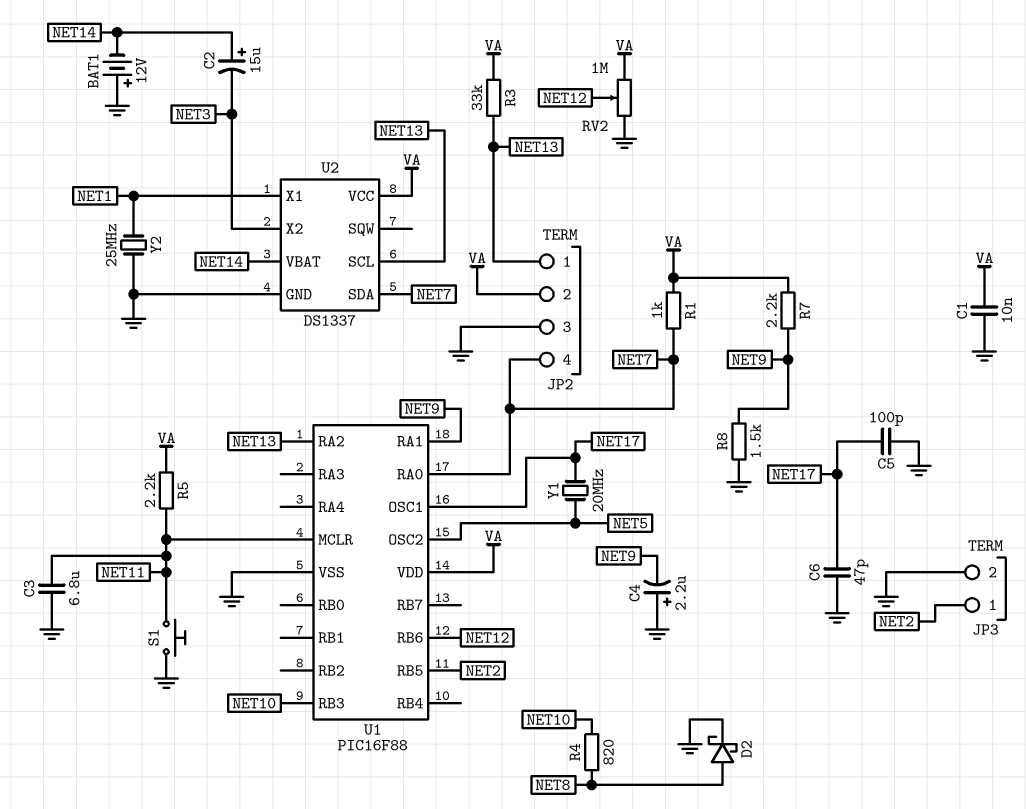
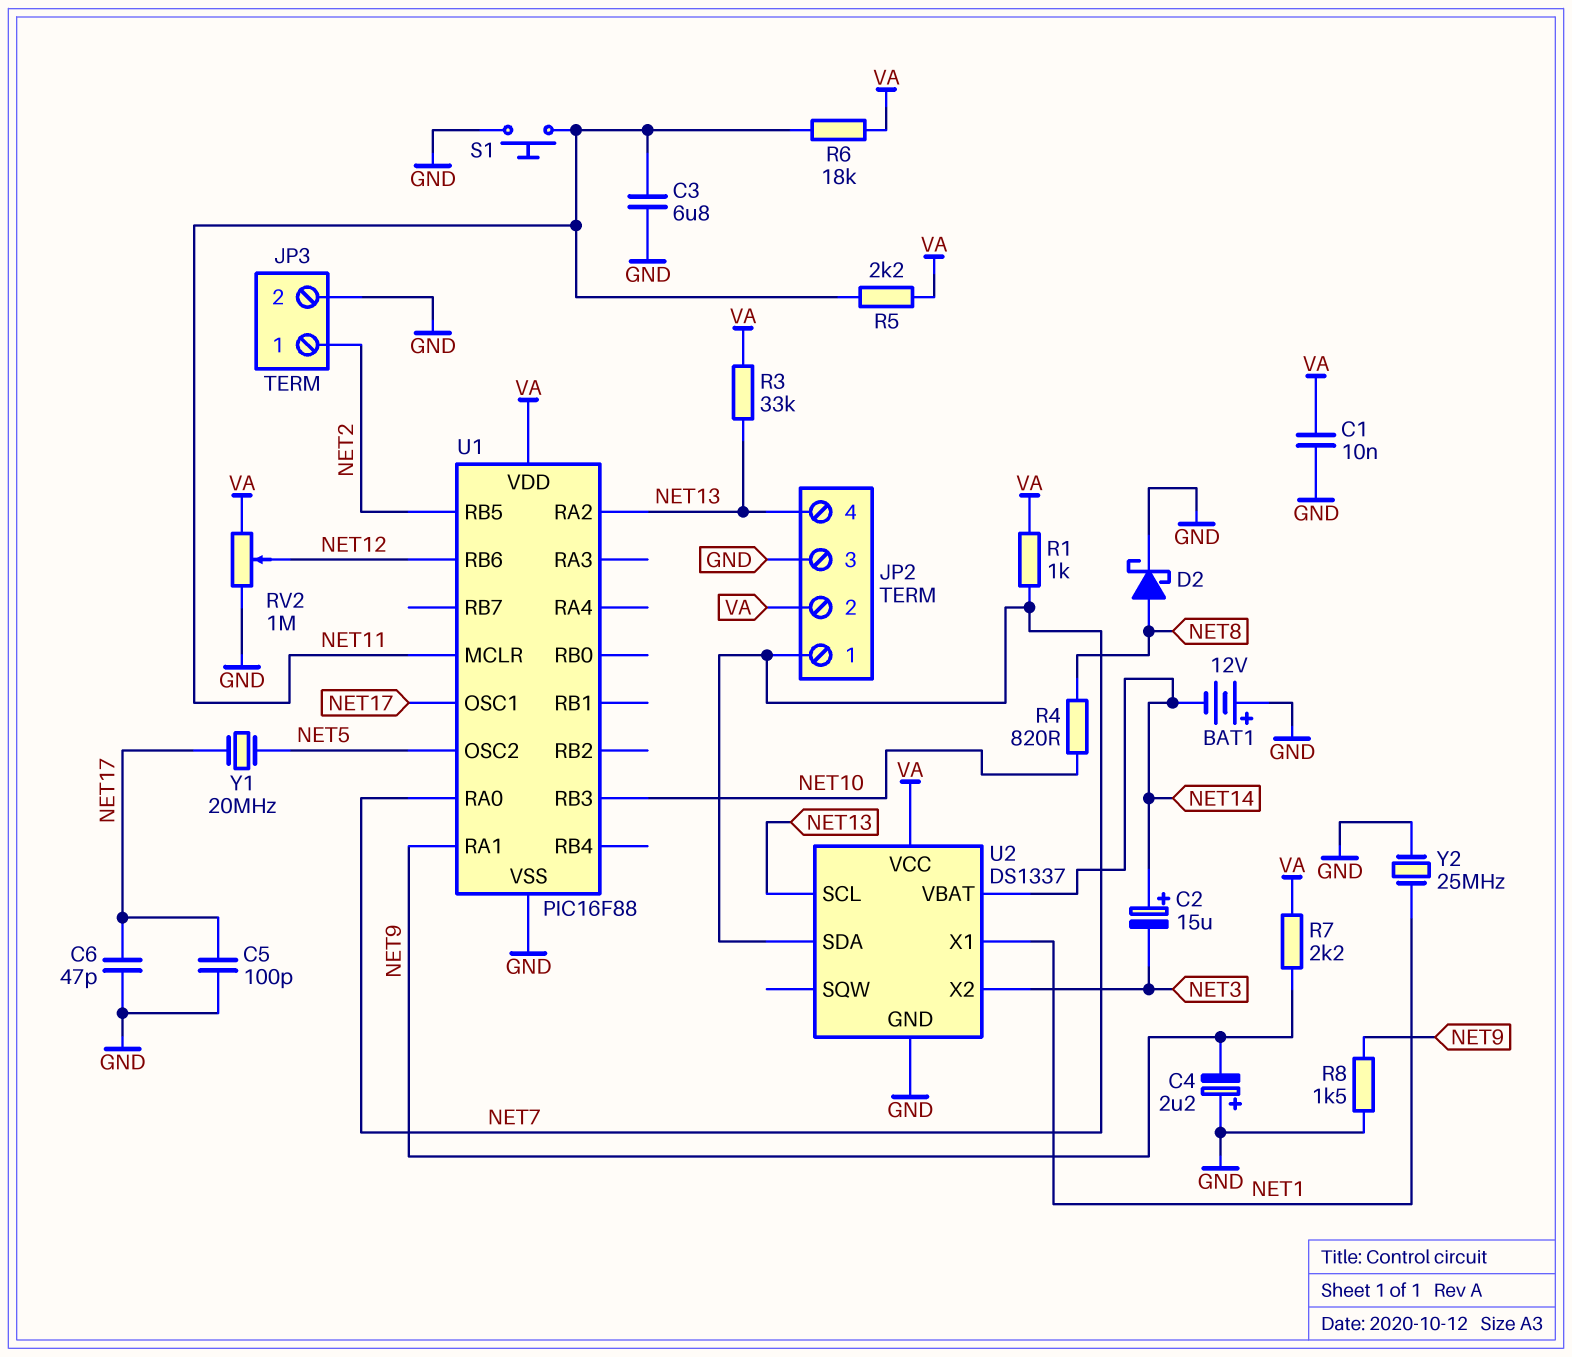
JP2 pin 1: NET13 -> NET7
JP2 pin 4: NET7 -> NET13
R6: none -> 18k (NET11, VA)

